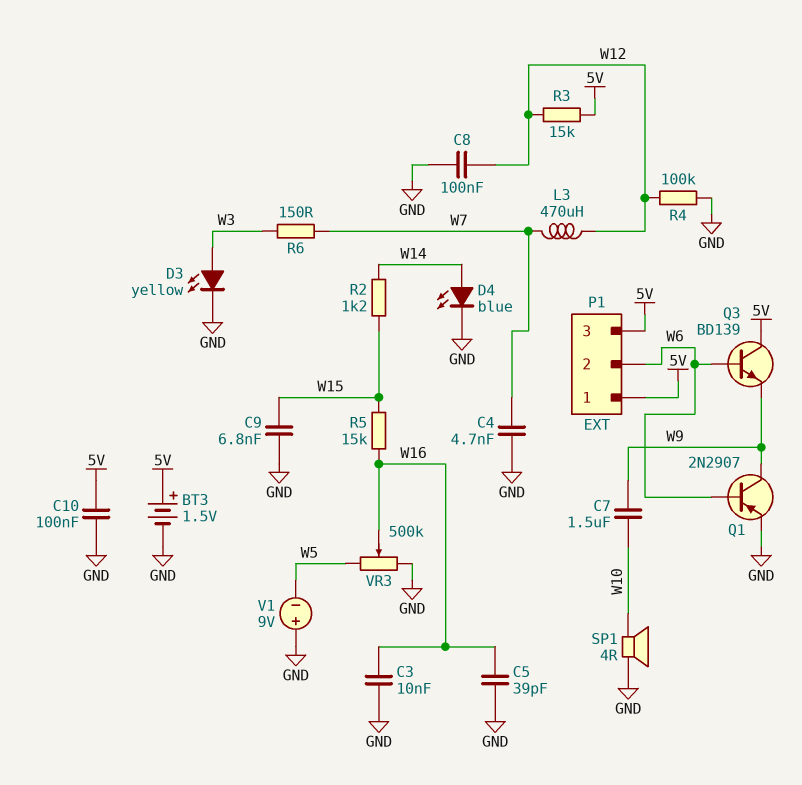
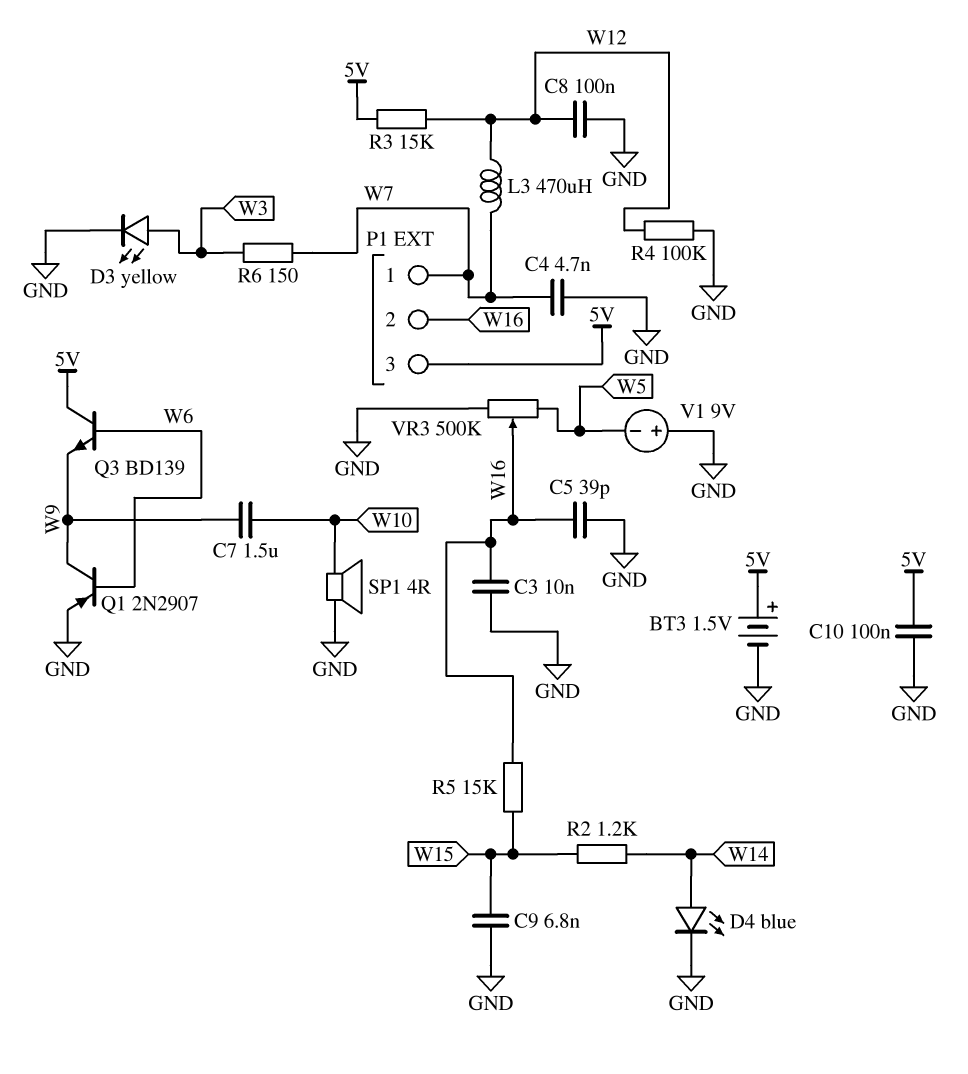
P1 pin 1: 5V -> W7
P1 pin 2: W6 -> W16

